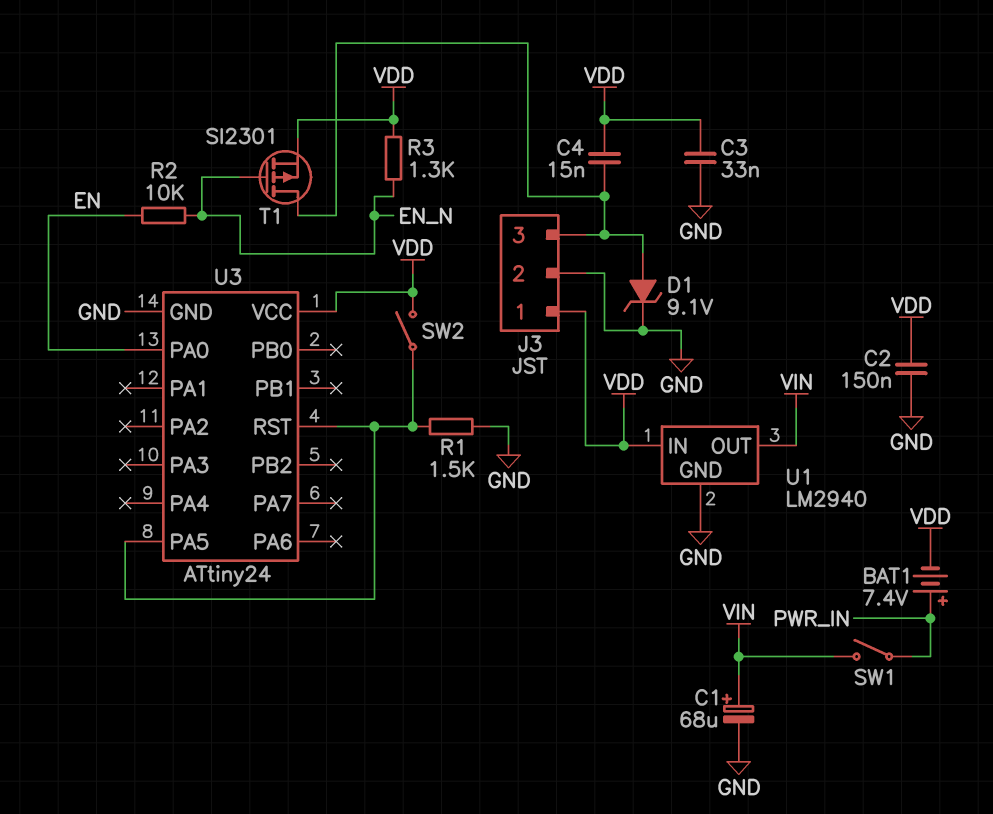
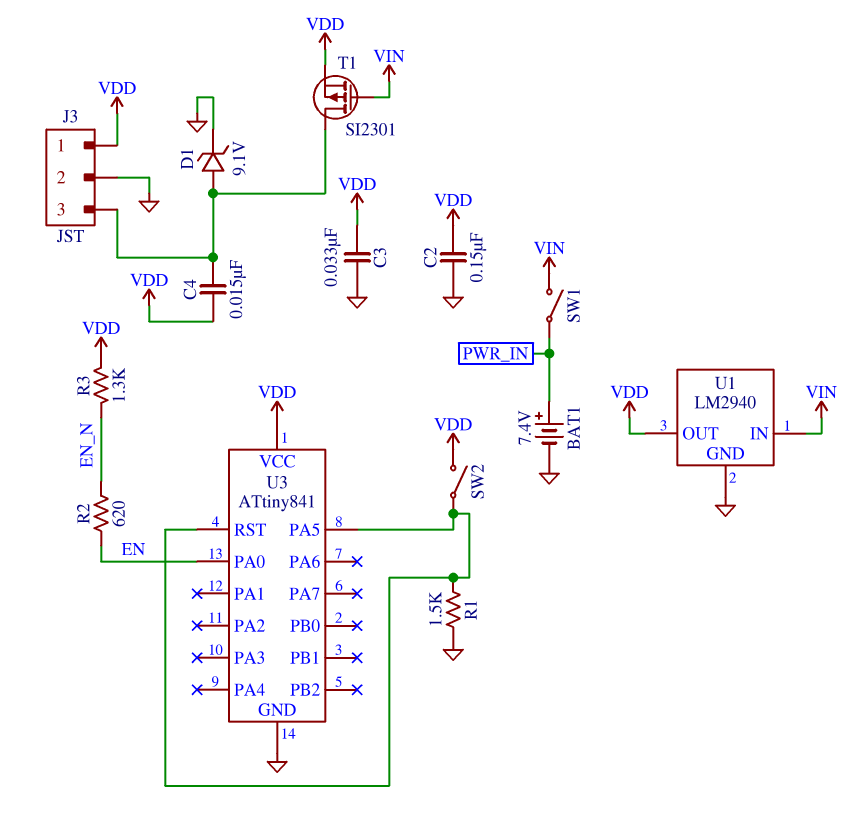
BAT1: 7.4V (plus PWR_IN, minus VDD) -> 7.4V (plus PWR_IN, minus GND)
C1: 68uF (plus VIN, minus GND) -> none
R2: 10k (EN, EN_N) -> 620 (EN, EN_N)
T1: PMOS SI2301 (G EN_N, D J3/3, S VDD) -> PMOS SI2301 (G VIN, D J3/3, S VDD)
U1 pin IN: VDD -> VIN
U1 pin OUT: VIN -> VDD
U3: ATtiny24 -> ATtiny841

